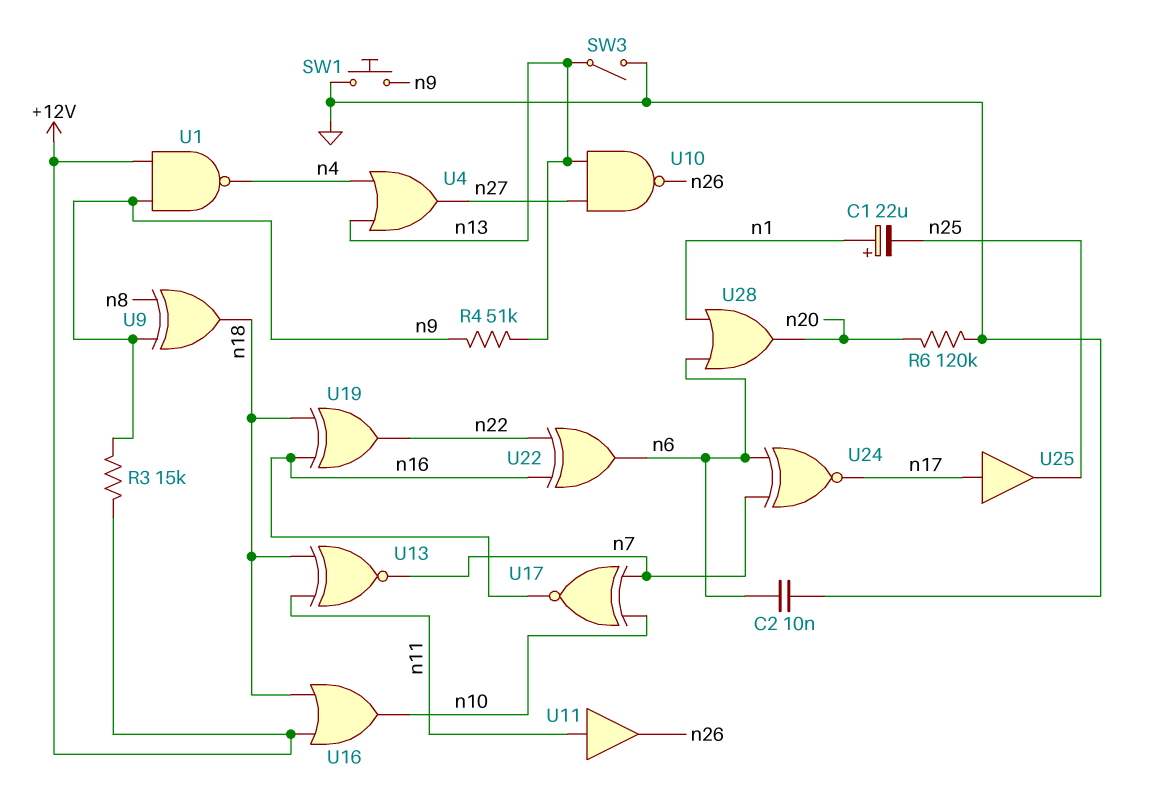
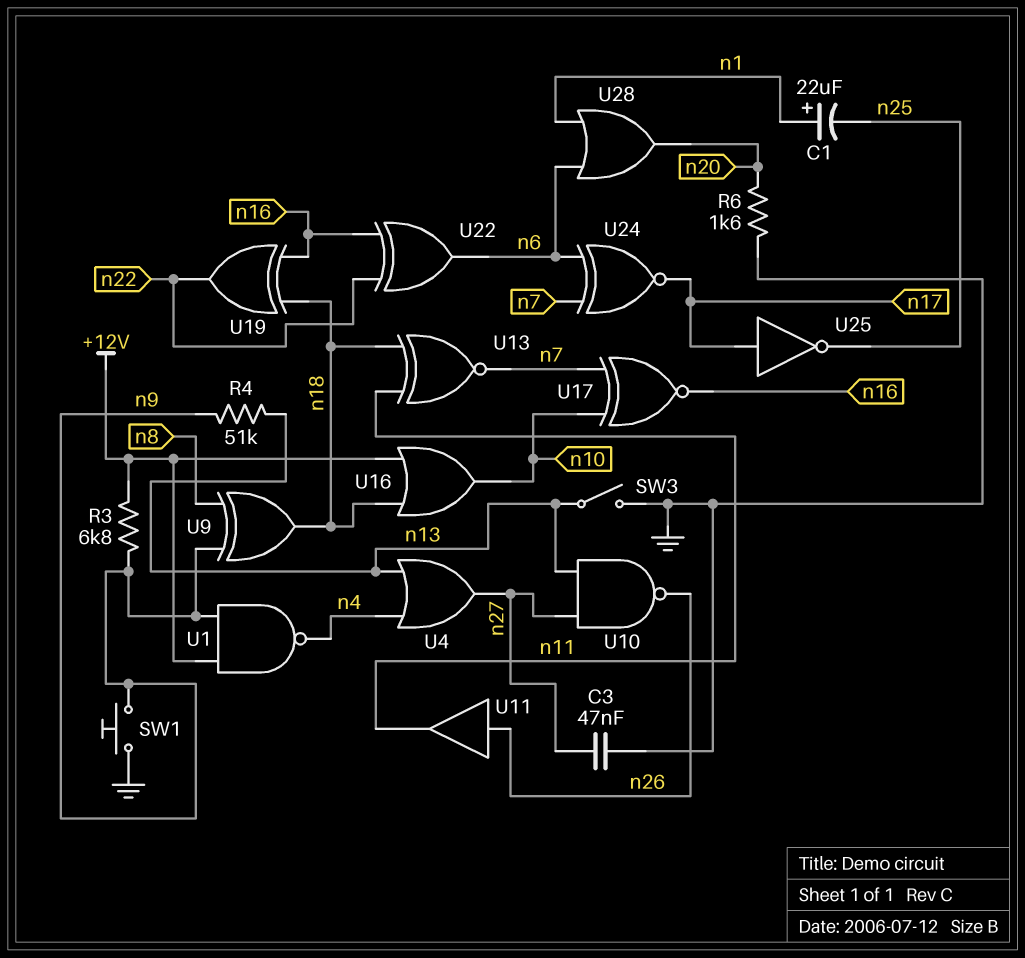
C2: 10nF (GND, n6) -> none
C3: none -> 47nF (GND, n27)
R3: 15k (+12V, n9) -> 6.8k (+12V, n9)
R6: 120k (GND, n20) -> 1.6k (GND, n20)
U11: buffer (in n11, out n26) -> buffer (in n26, out n11)
U25: buffer (in n17, out n25) -> NOT (in n17, out n25)

